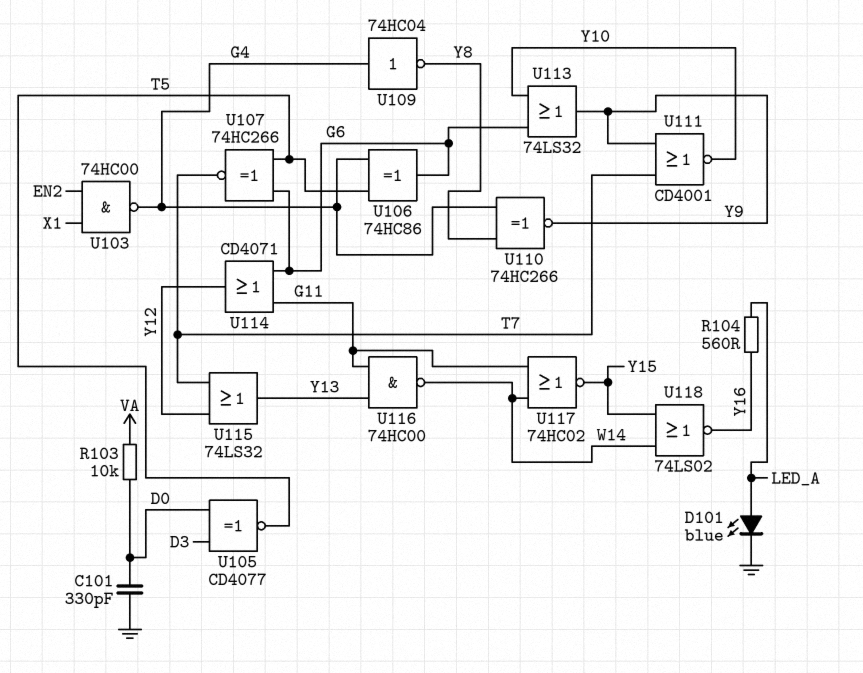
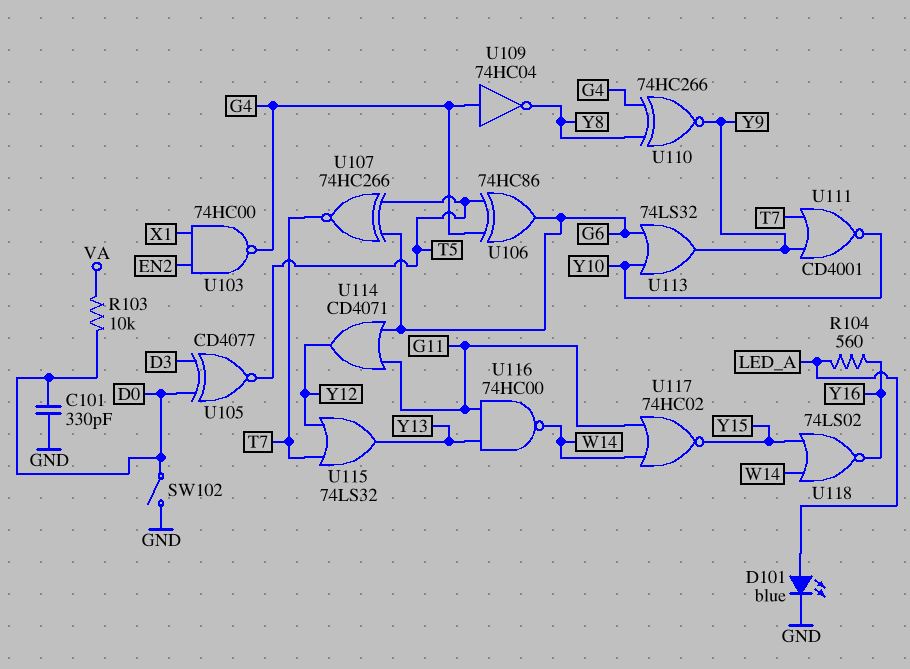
SW102: none -> switch (D0, GND)

